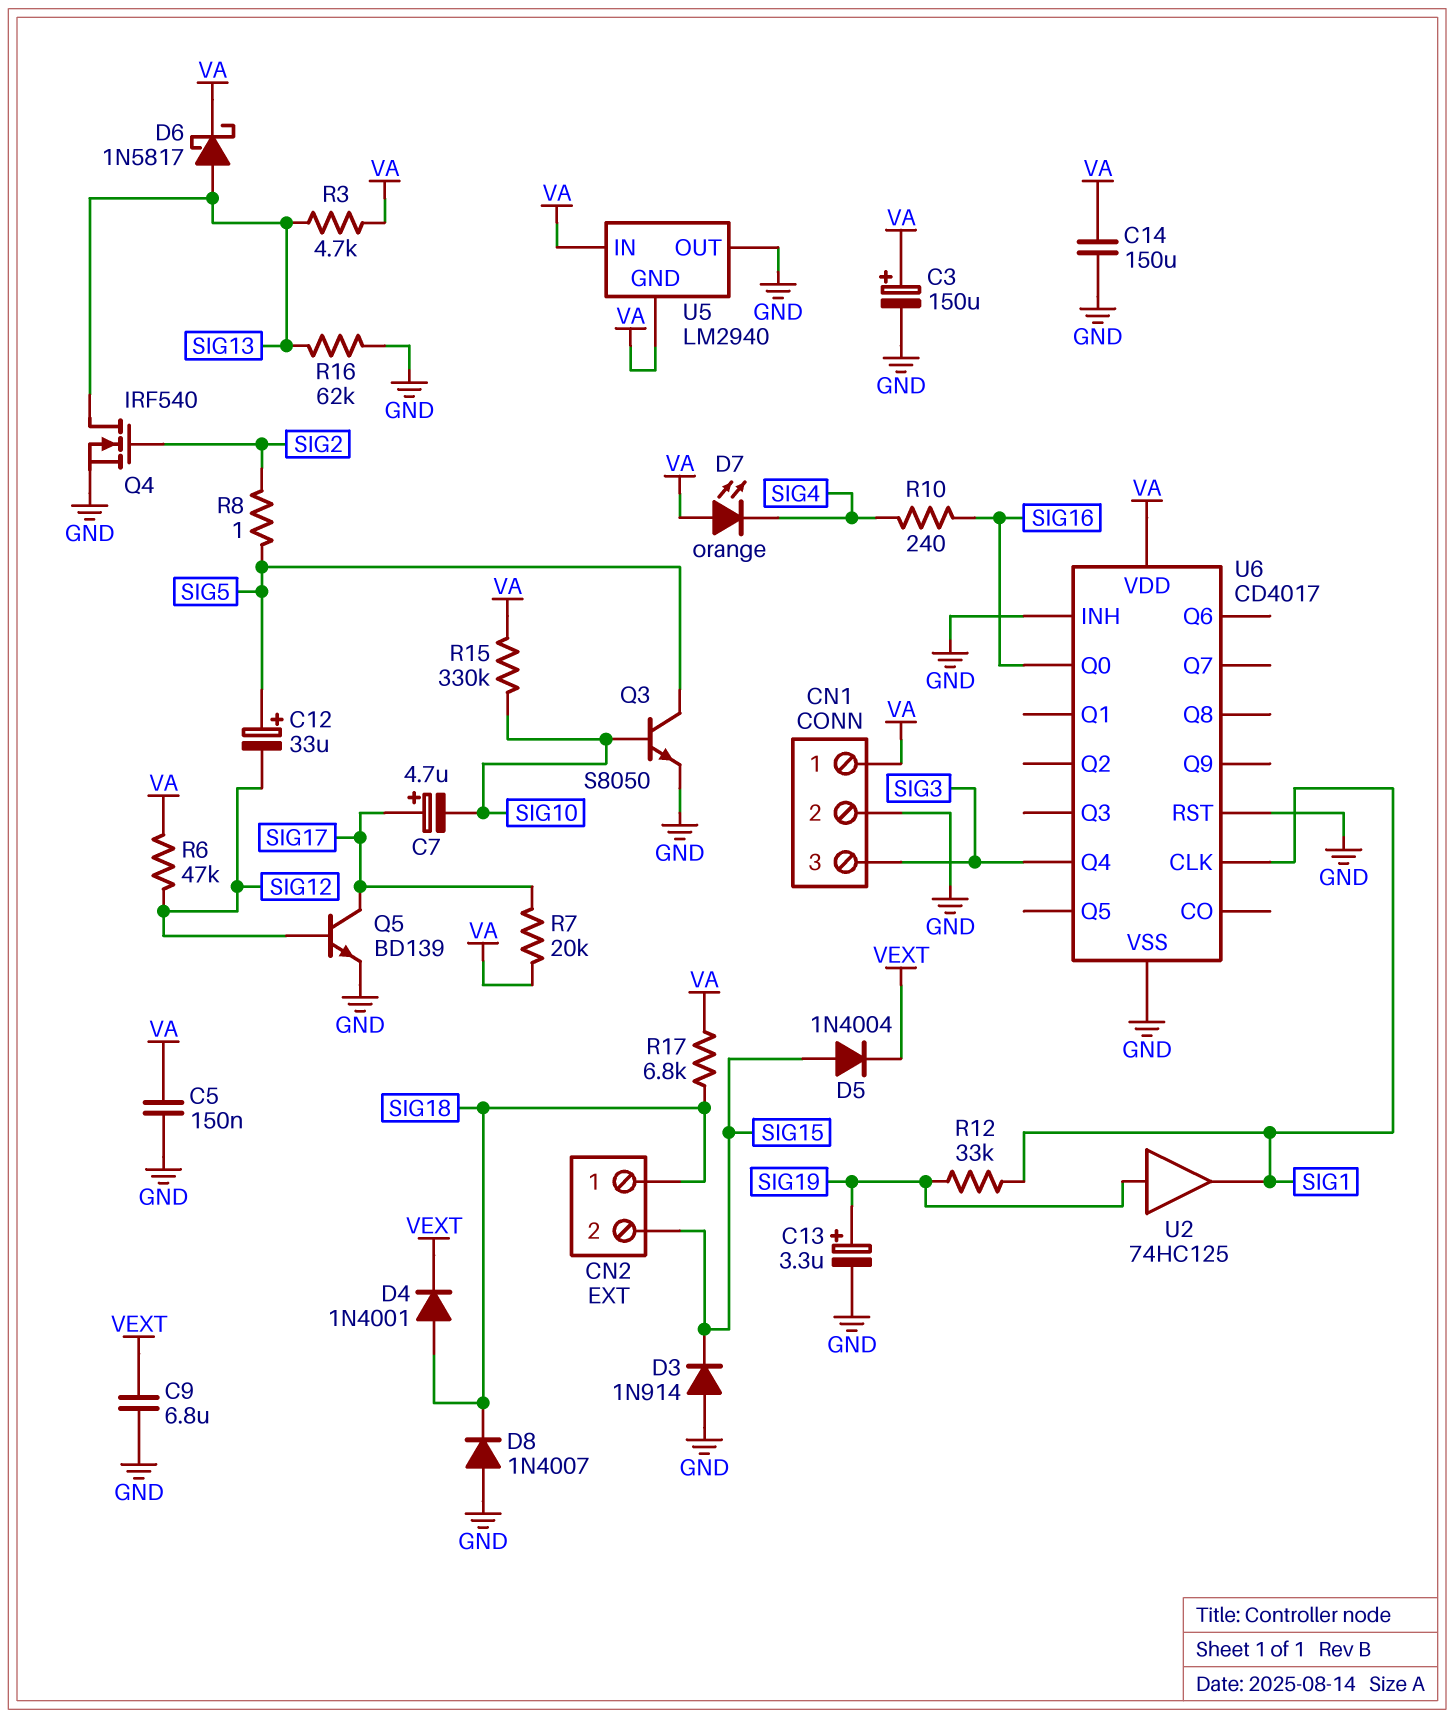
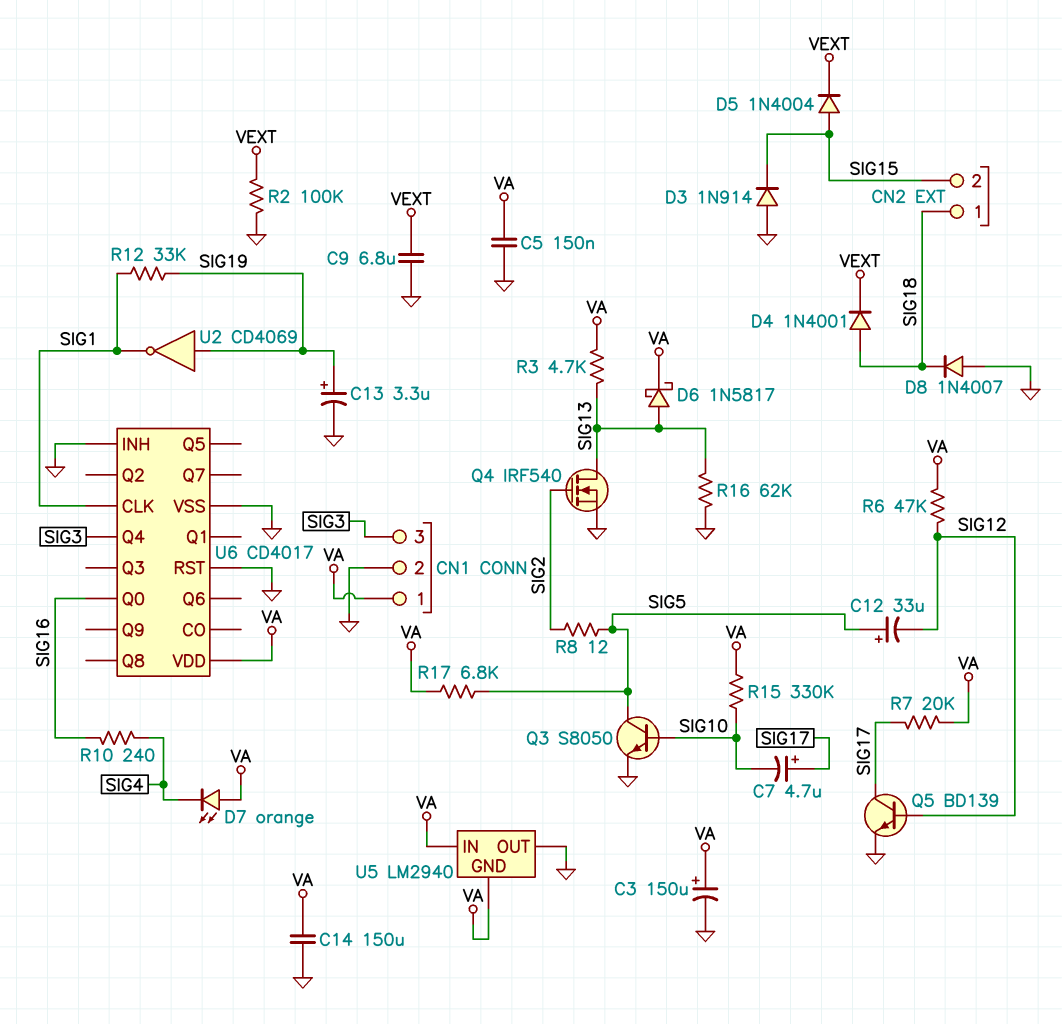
R2: none -> 100k (GND, VEXT)
R8: 1 (SIG2, SIG5) -> 12 (SIG2, SIG5)
R17: 6.8k (SIG18, VA) -> 6.8k (SIG5, VA)
U2: buffer 74HC125 (in SIG19, out SIG1) -> NOT CD4069 (in SIG19, out SIG1)

